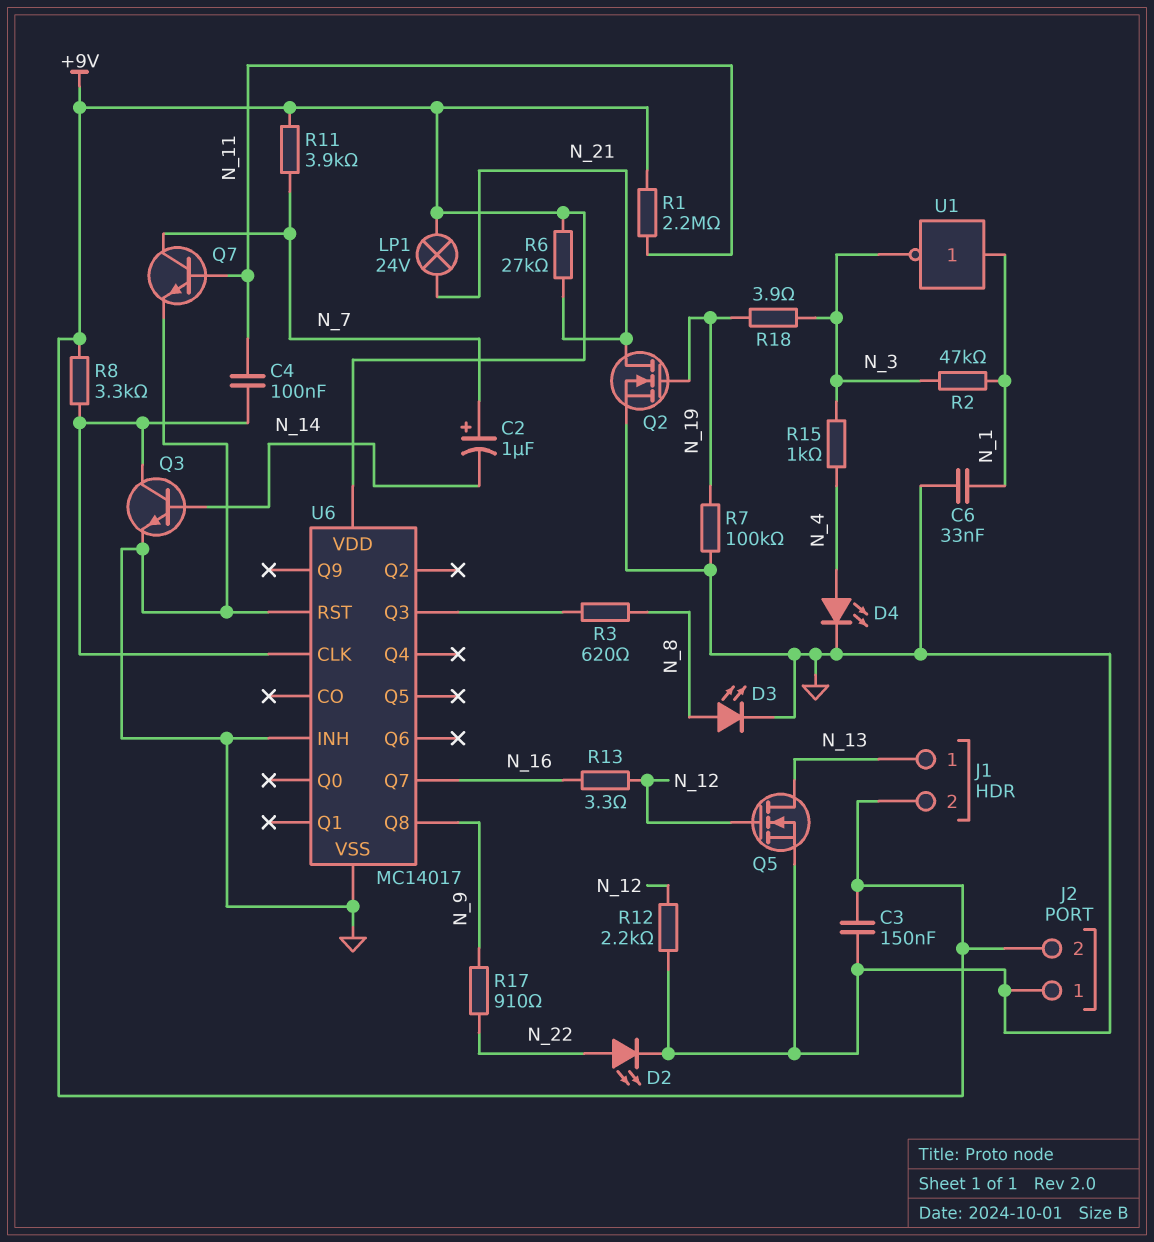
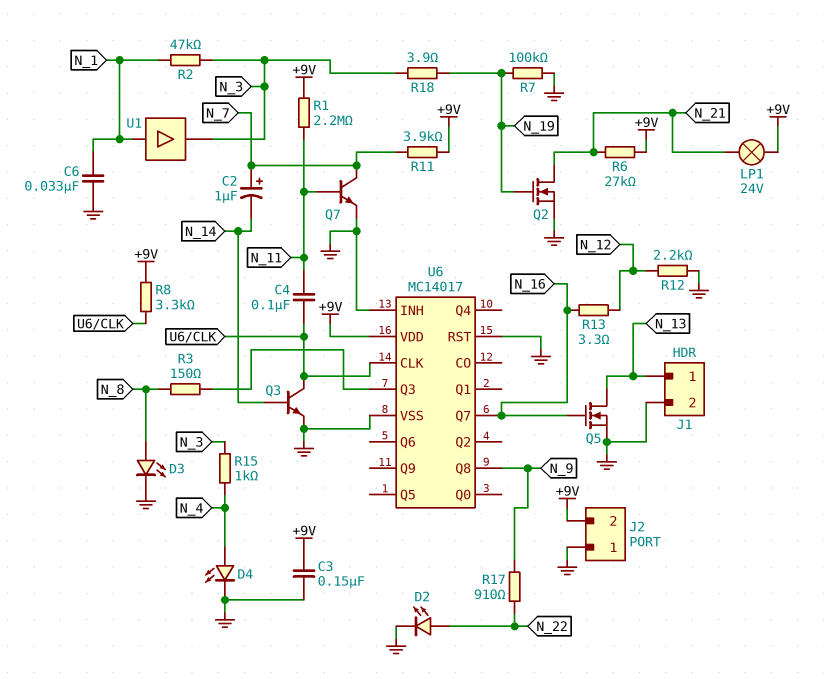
J1 pin 2: +9V -> GND
Q5: NMOS (G N_12, D N_13, S GND) -> NMOS (G N_16, D N_13, S GND)
R3: 620 (N_8, U6/Q3) -> 150 (N_8, U6/Q3)
U1: NOT (in N_1, out N_3) -> buffer (in N_1, out N_3)

